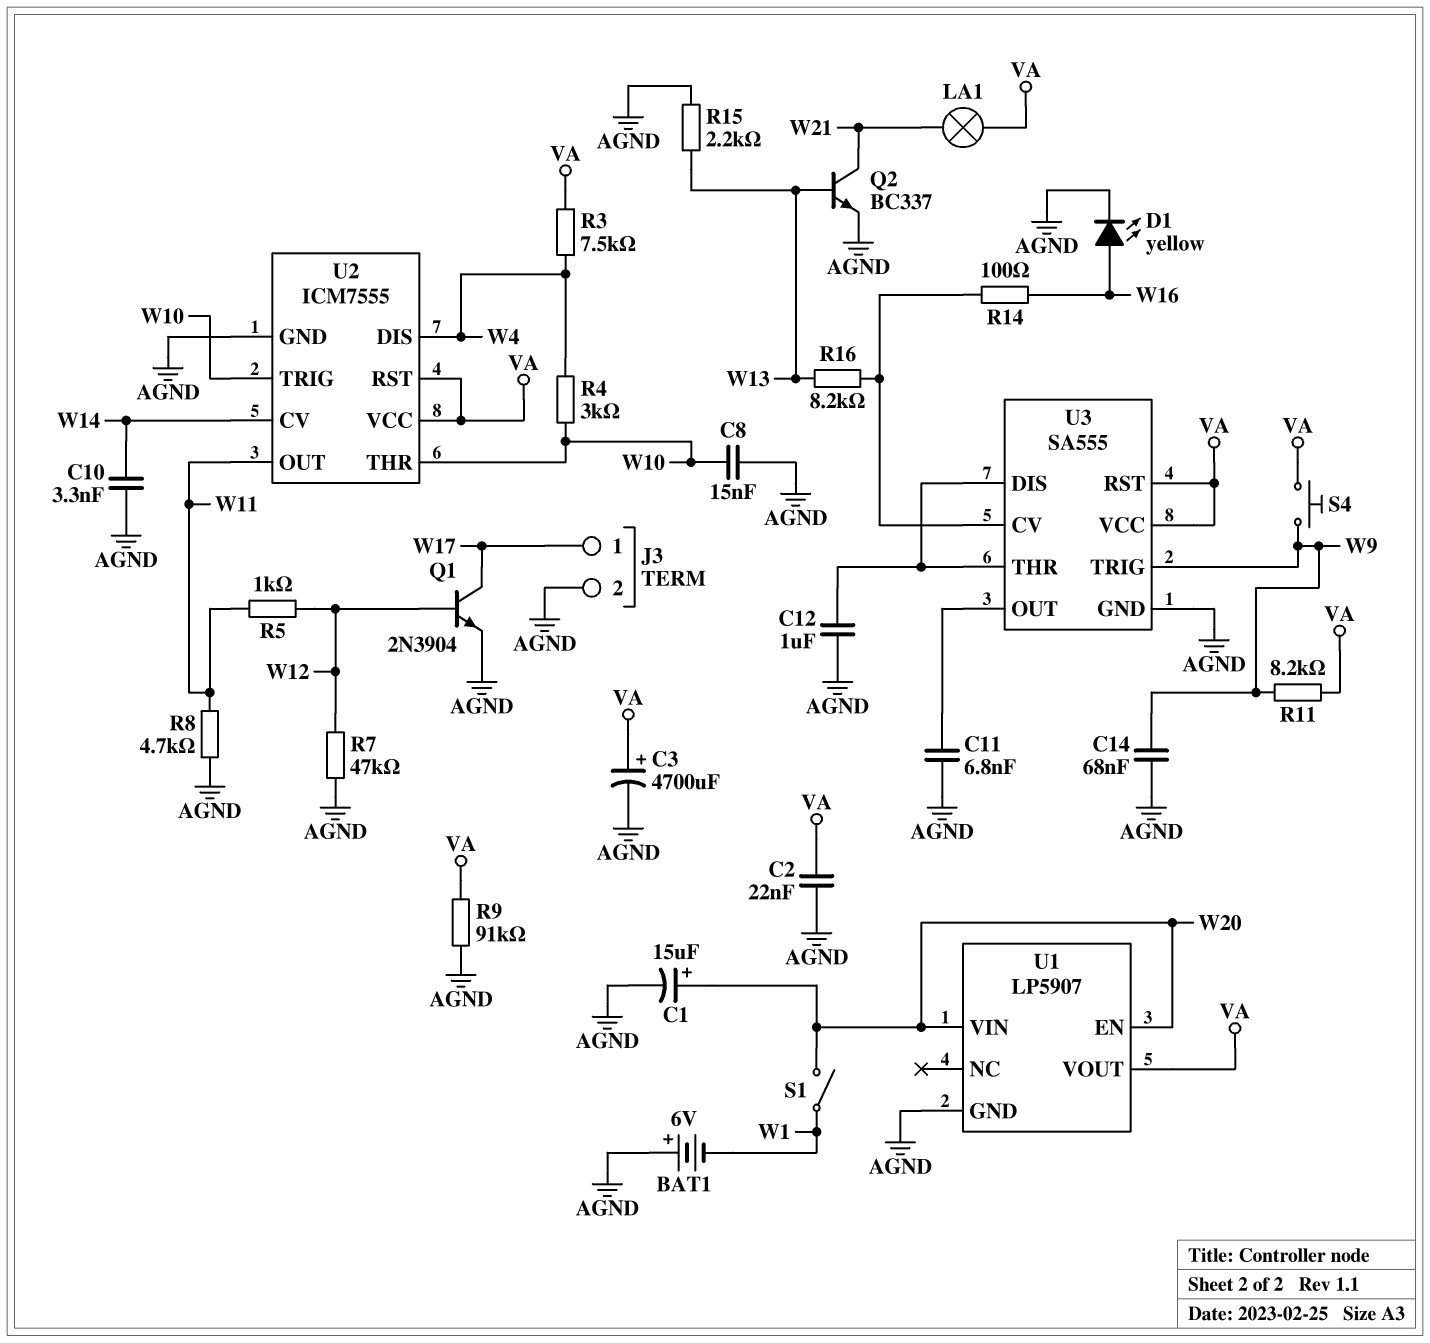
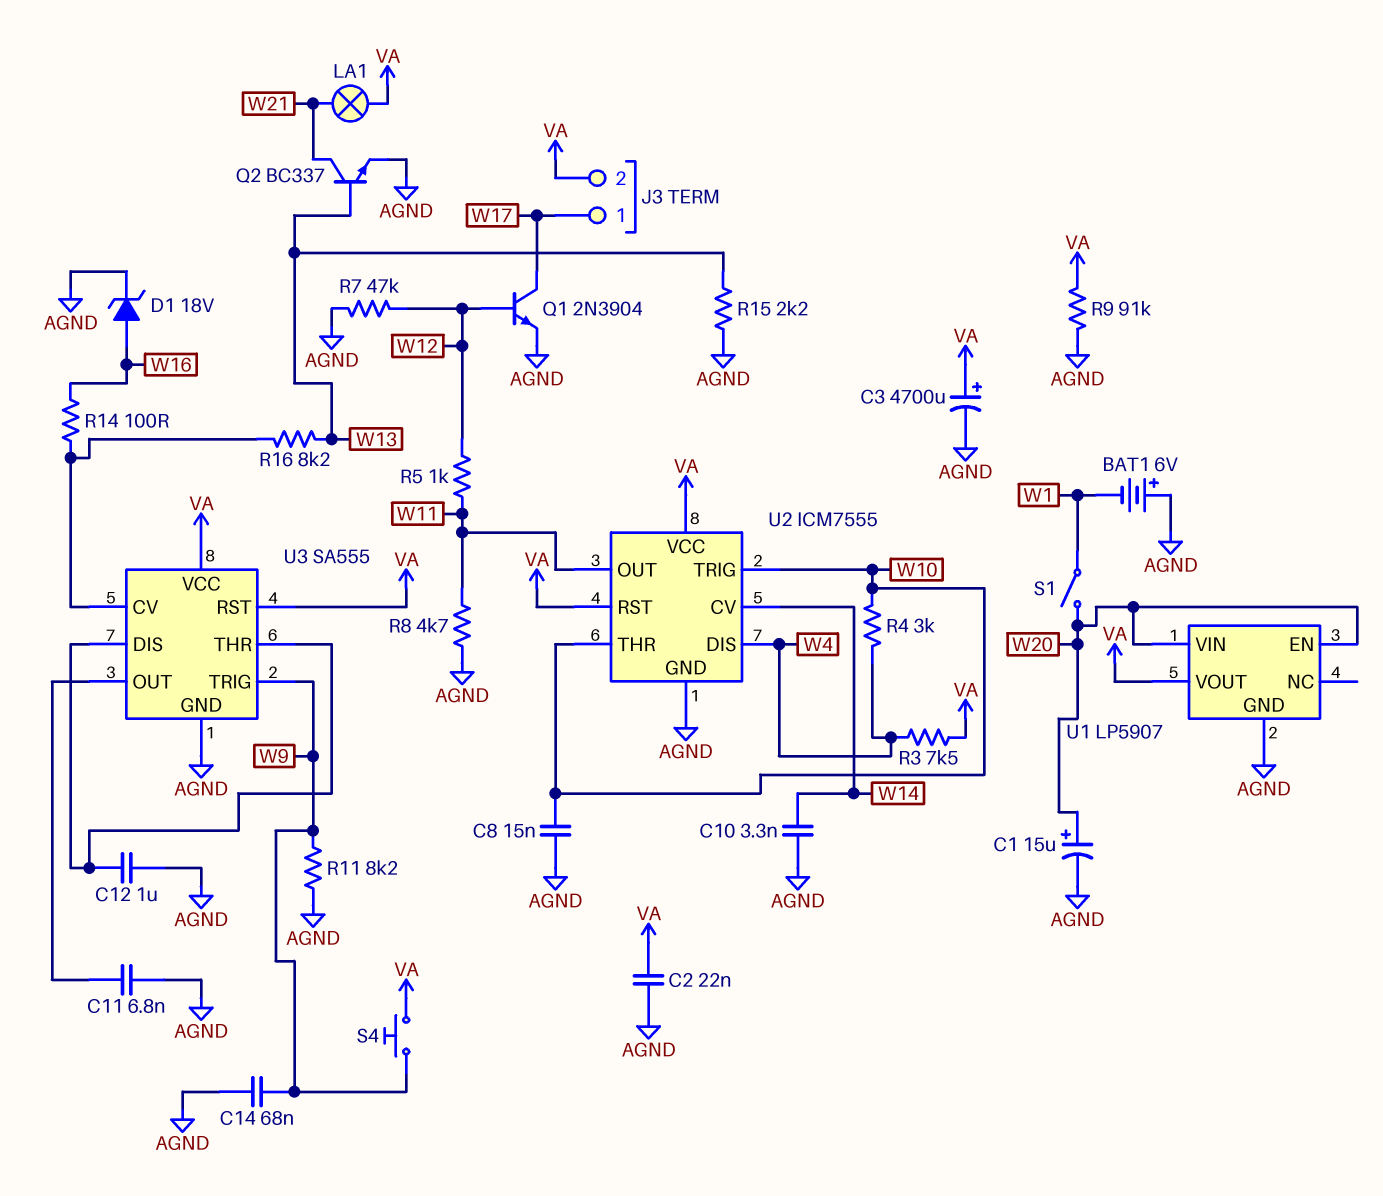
D1: LED yellow (A W16, K AGND) -> zener 18V (A W16, K AGND)
J3 pin 2: AGND -> VA
R11: 8.2k (VA, W9) -> 8.2k (AGND, W9)

